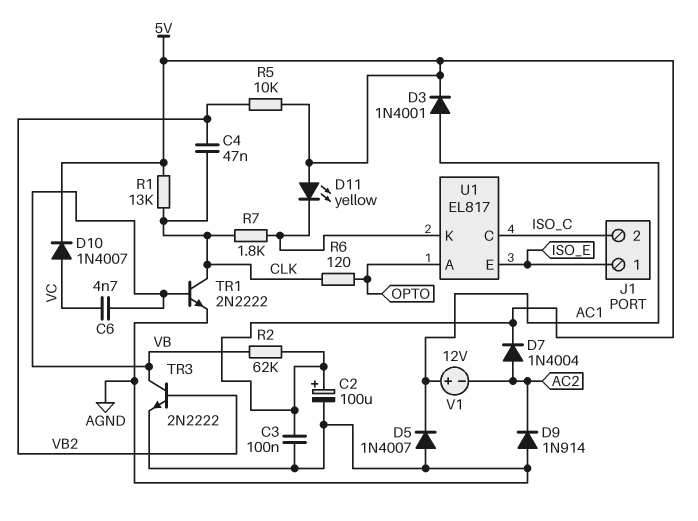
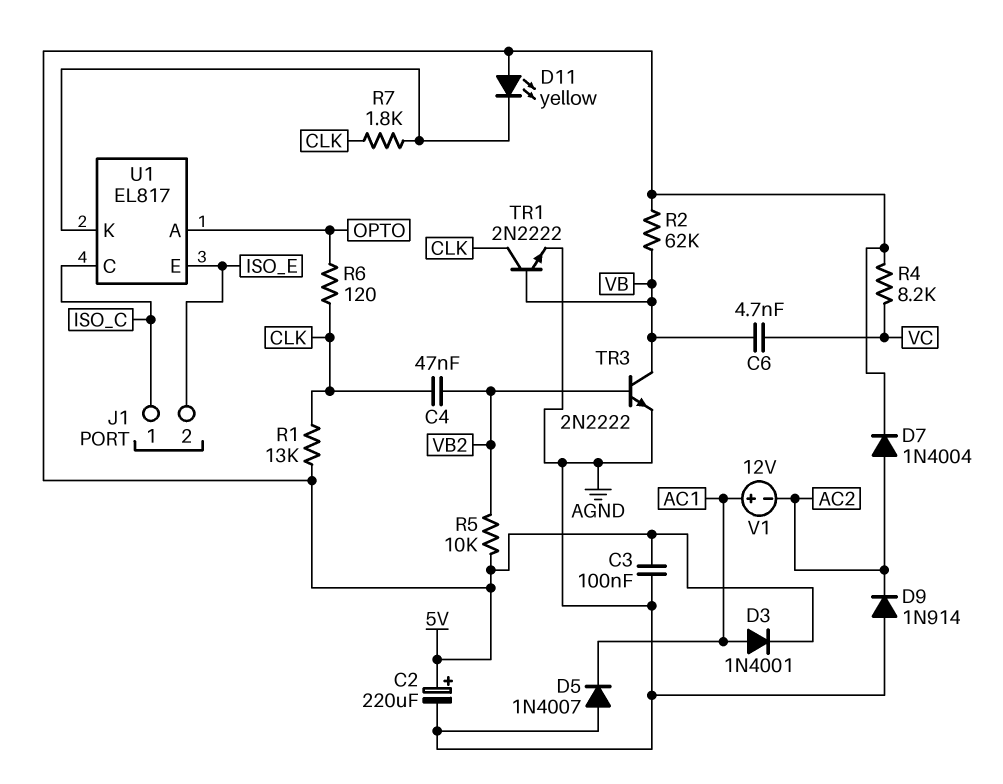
C2: 100uF (plus 5V, minus AGND) -> 220uF (plus 5V, minus AGND)
D10: diode 1N4007 (A VC, K 5V) -> none
J1 pin 1: ISO_E -> ISO_C
J1 pin 2: ISO_C -> ISO_E
R4: none -> 8.2k (5V, VC)

